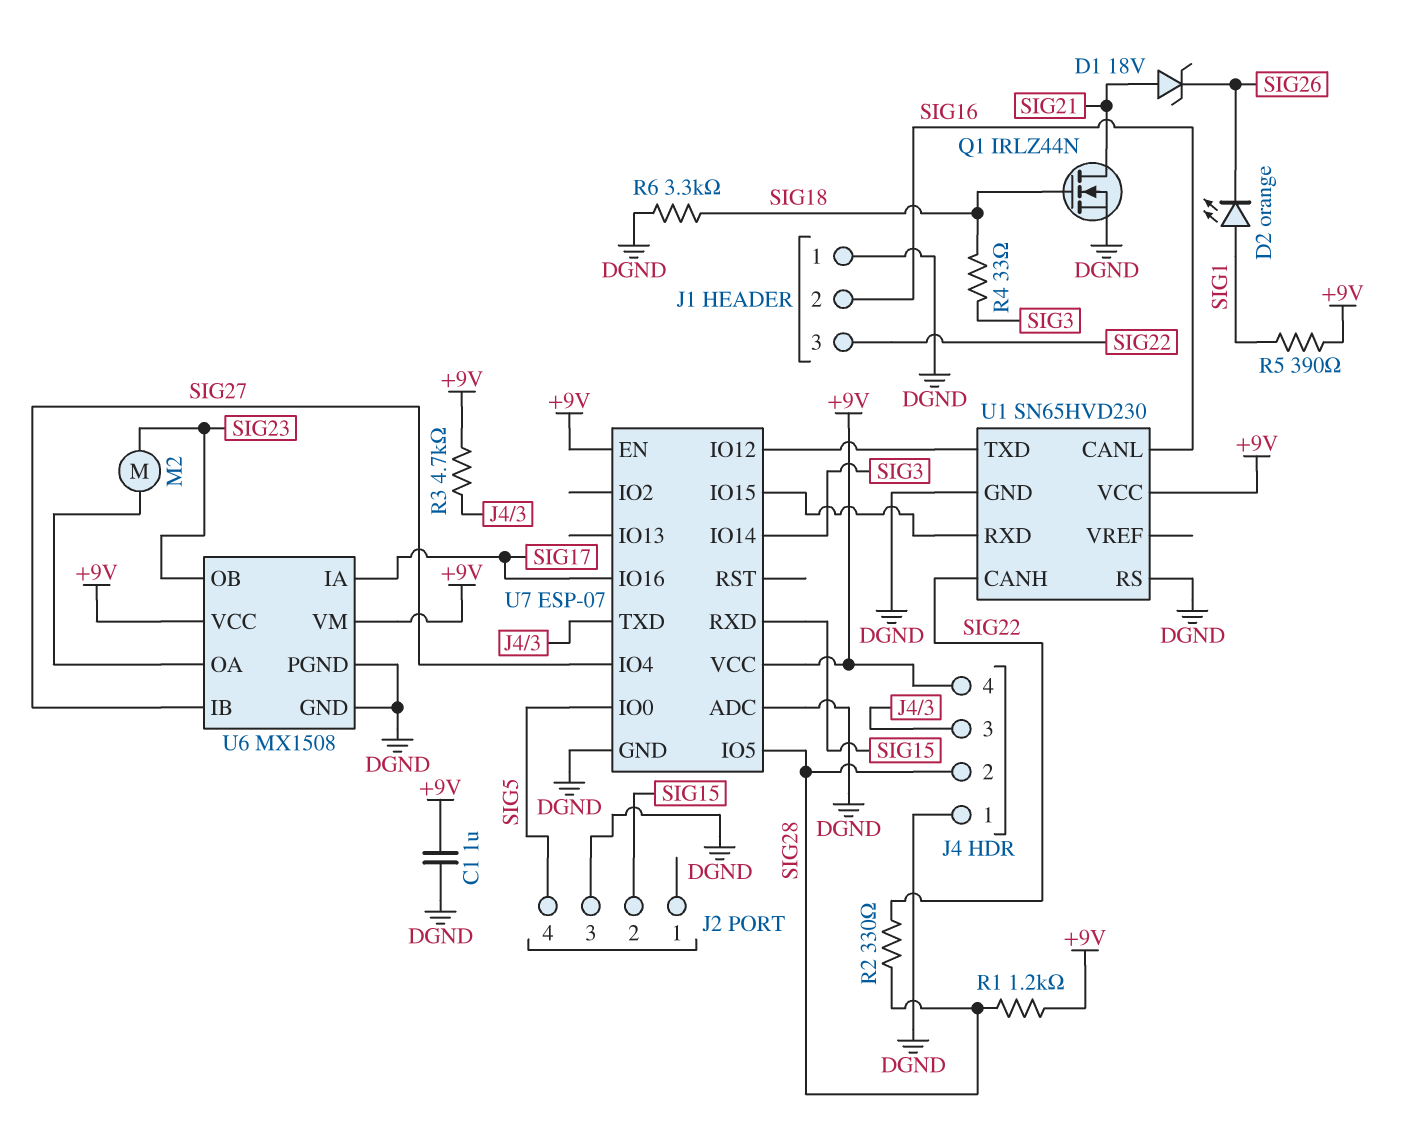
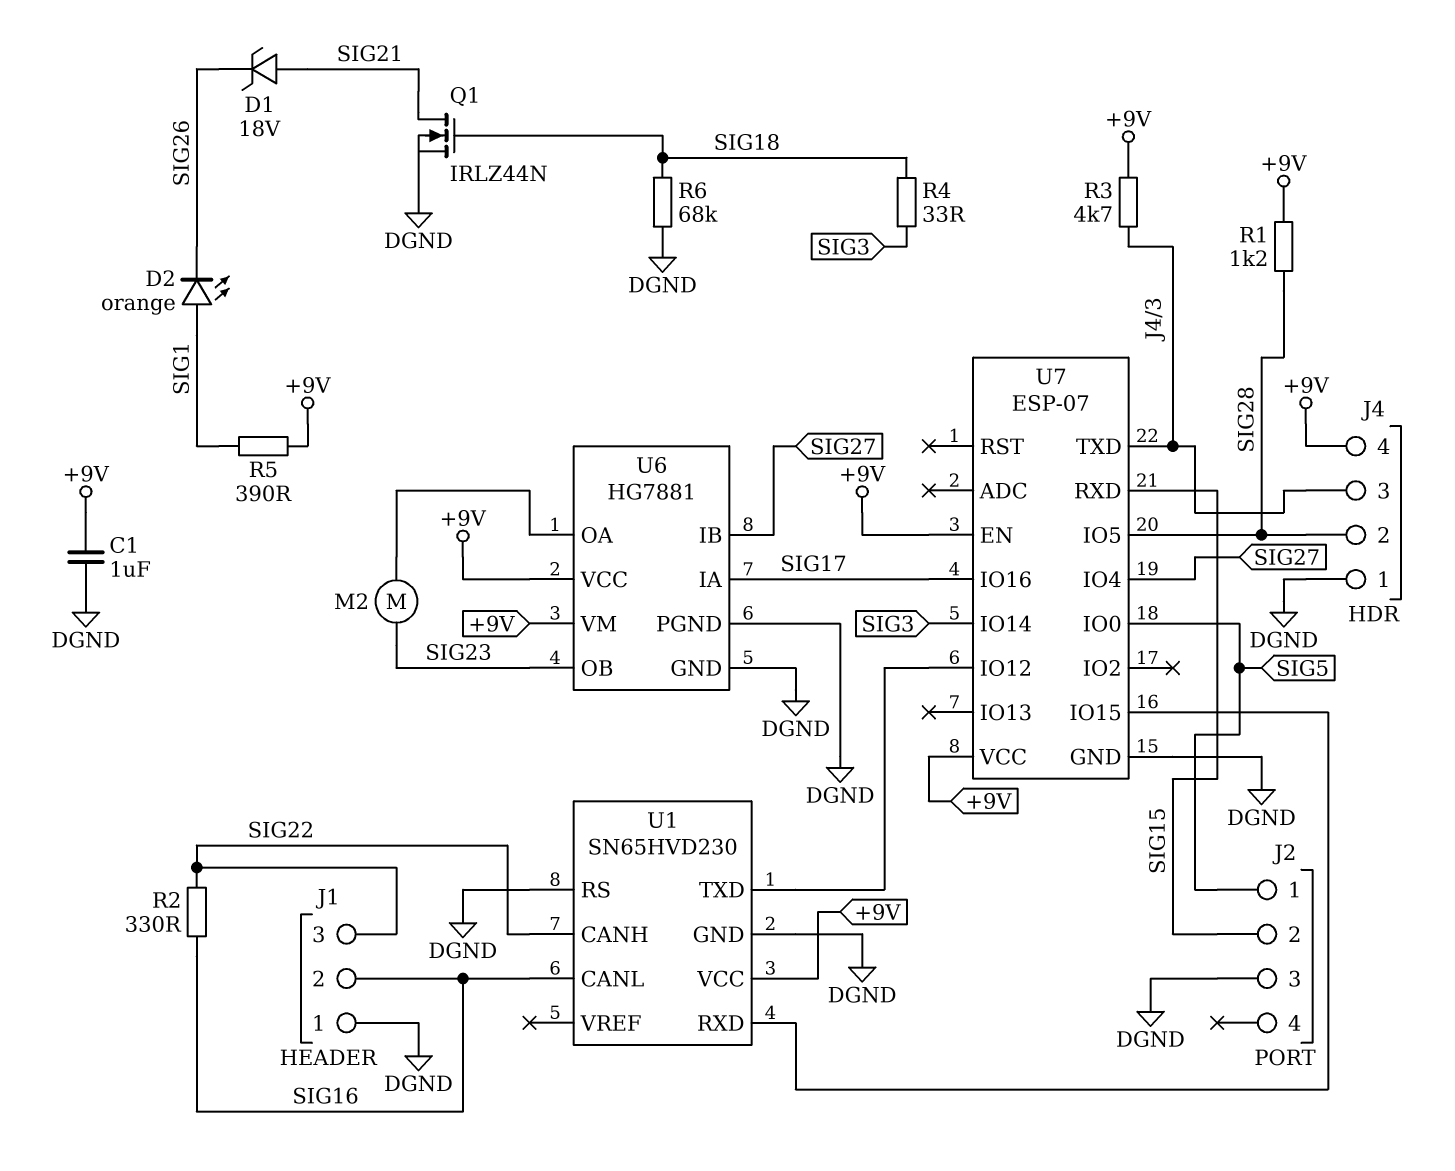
J2 pin 1: none -> SIG5
J2 pin 4: SIG5 -> none
R2: 330 (SIG22, SIG28) -> 330 (SIG16, SIG22)
R6: 3.3k (DGND, SIG18) -> 68k (DGND, SIG18)
U6: MX1508 -> HG7881
U7 pin ADC: DGND -> none

